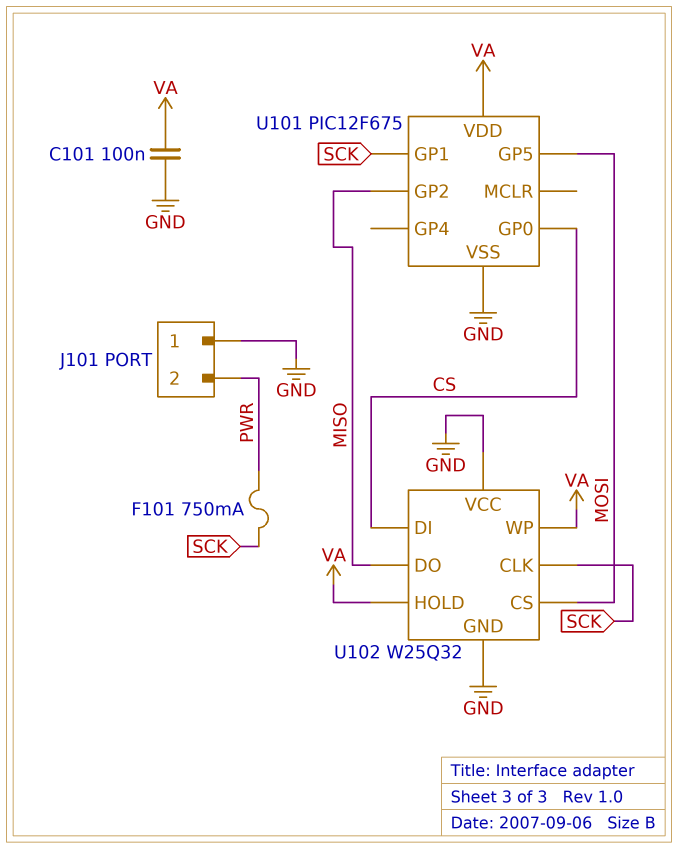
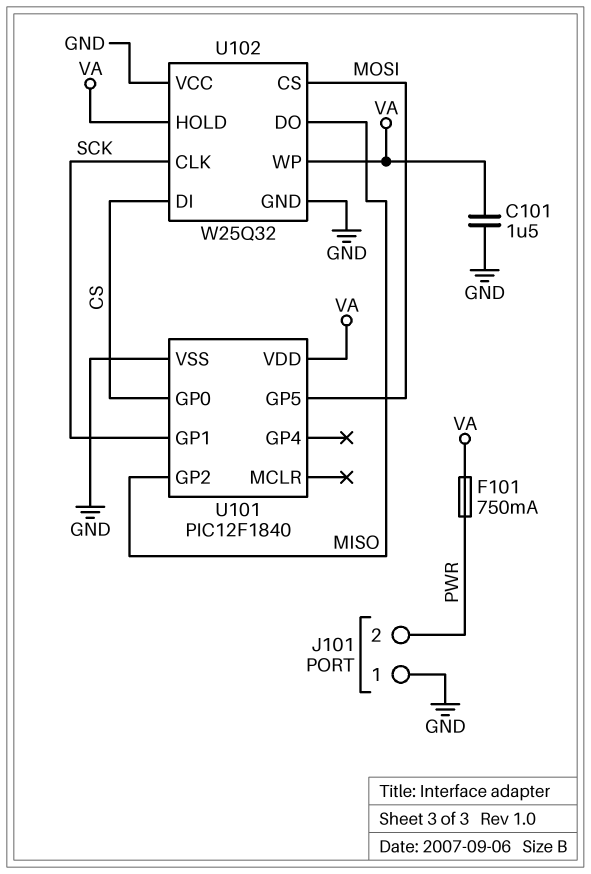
C101: 100nF (GND, VA) -> 1.5uF (GND, VA)
F101: 750mA (PWR, SCK) -> 750mA (PWR, VA)
U101: PIC12F675 -> PIC12F1840

